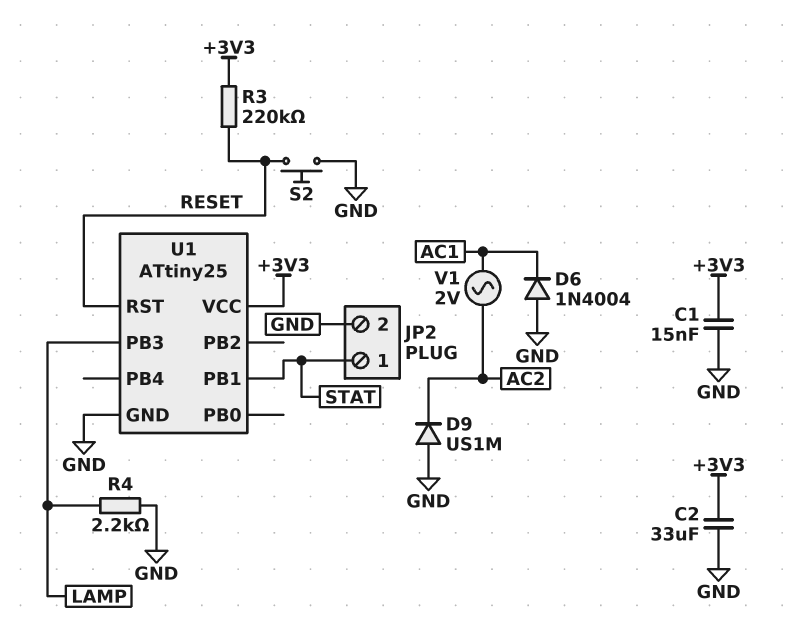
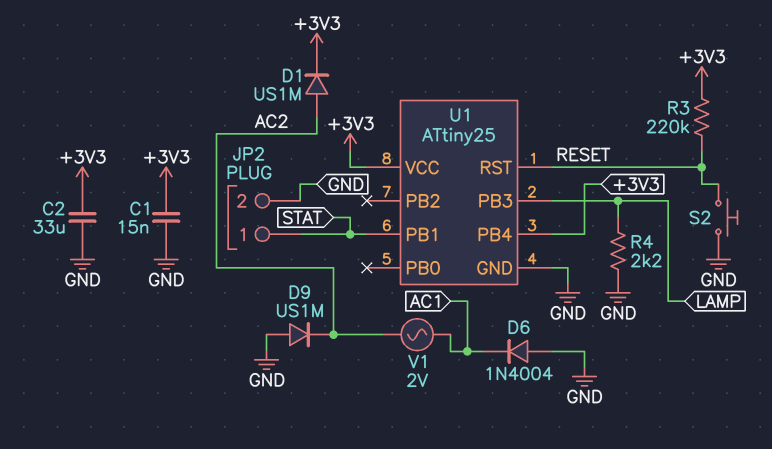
D1: none -> diode US1M (A AC2, K +3V3)
U1 pin PB4: none -> +3V3

